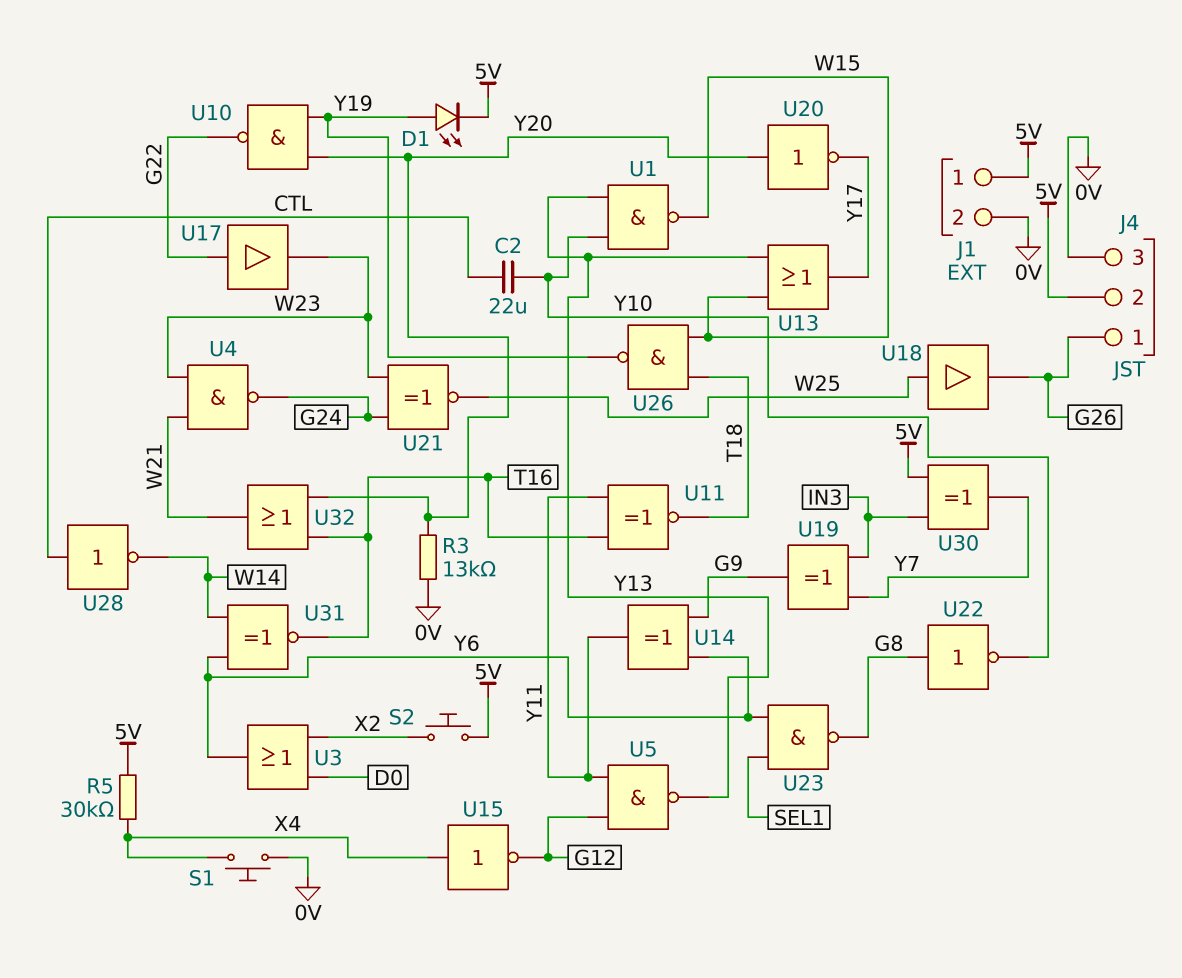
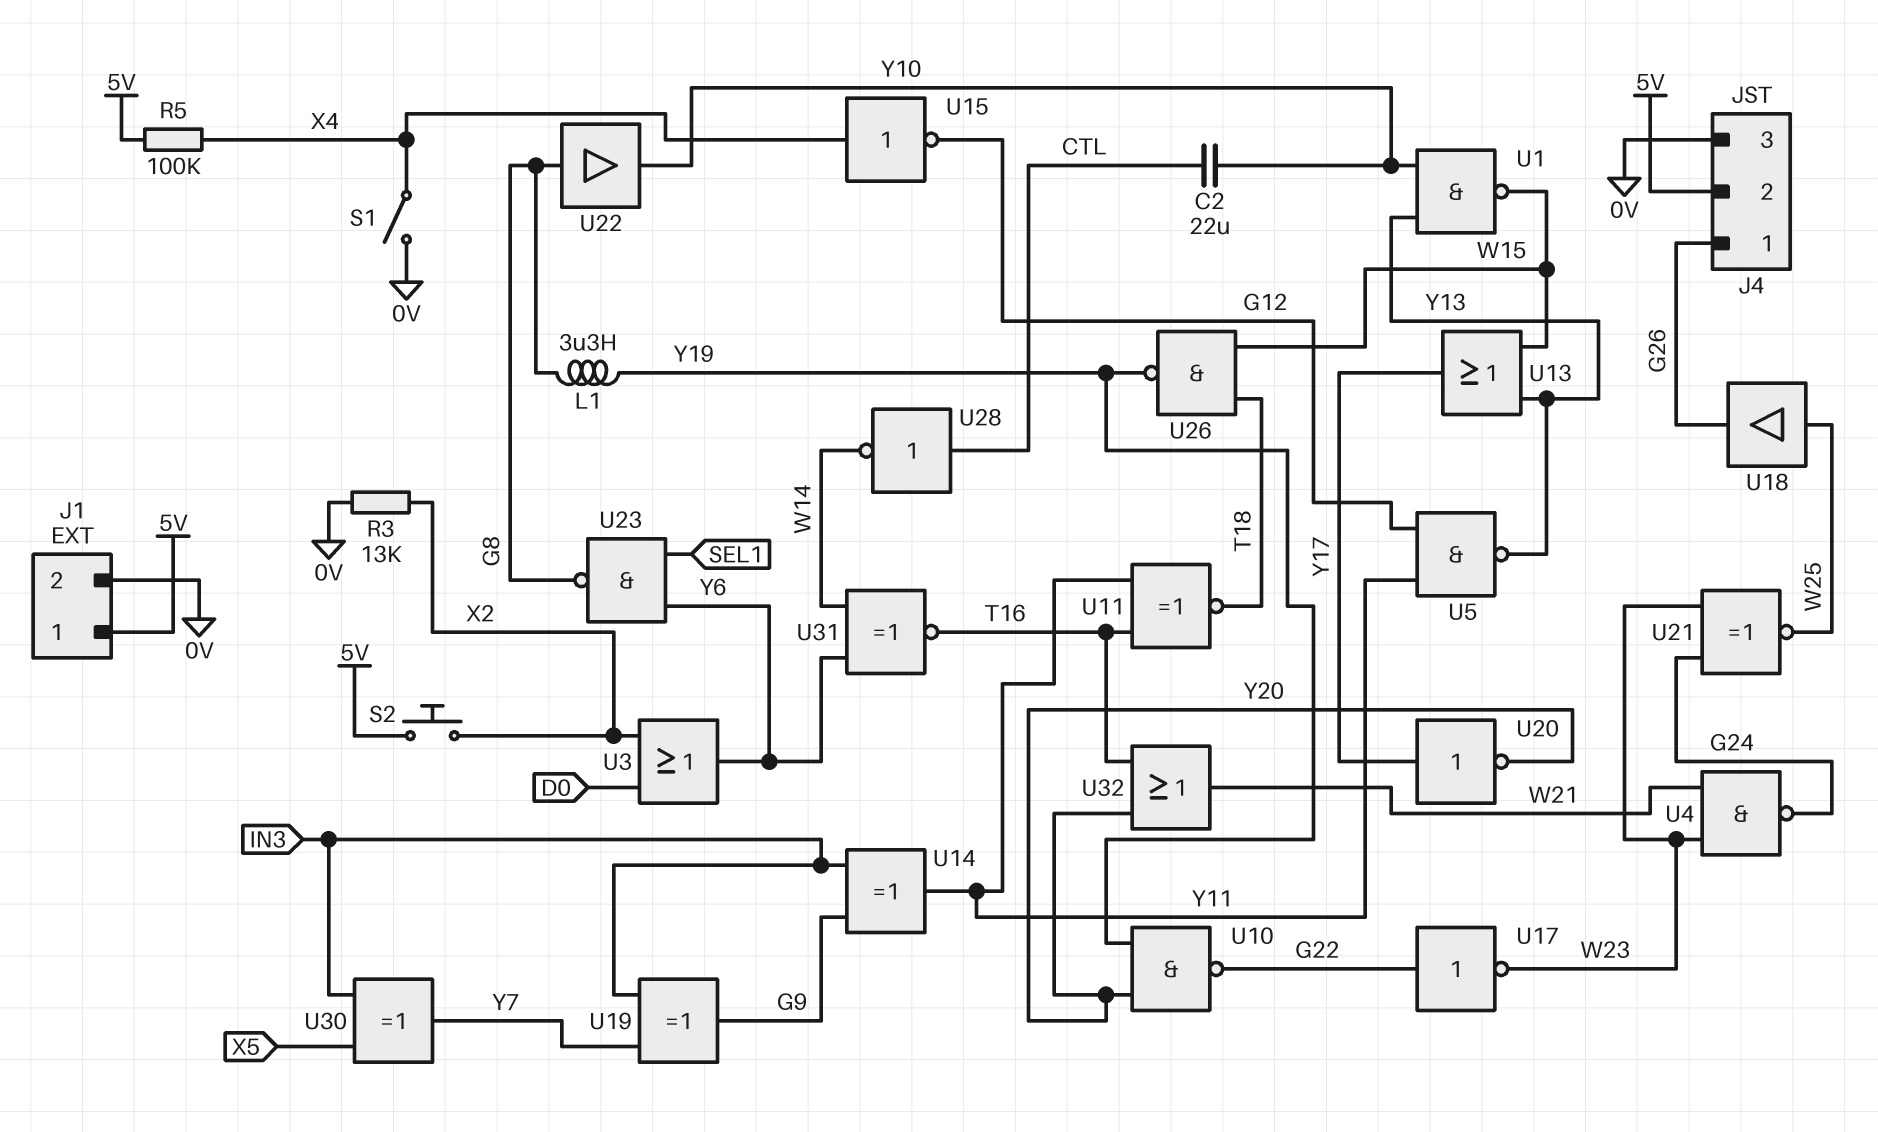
D1: LED (A Y19, K 5V) -> none
L1: none -> 3.3uH (G8, Y19)
R3: 13k (0V, Y20) -> 13k (0V, X2)
R5: 30k (5V, X4) -> 100k (5V, X4)
S1: button (0V, X4) -> switch (0V, X4)
U14: XOR (in G9, in Y6, out Y11) -> XOR (in G9, in IN3, out Y11)
U17: buffer (in G22, out W23) -> NOT (in G22, out W23)
U20: NOT (in Y20, out Y17) -> NOT (in Y17, out Y20)
U22: NOT (in G8, out Y10) -> buffer (in G8, out Y10)
U30: XOR (in 5V, in IN3, out Y7) -> XOR (in IN3, in X5, out Y7)

